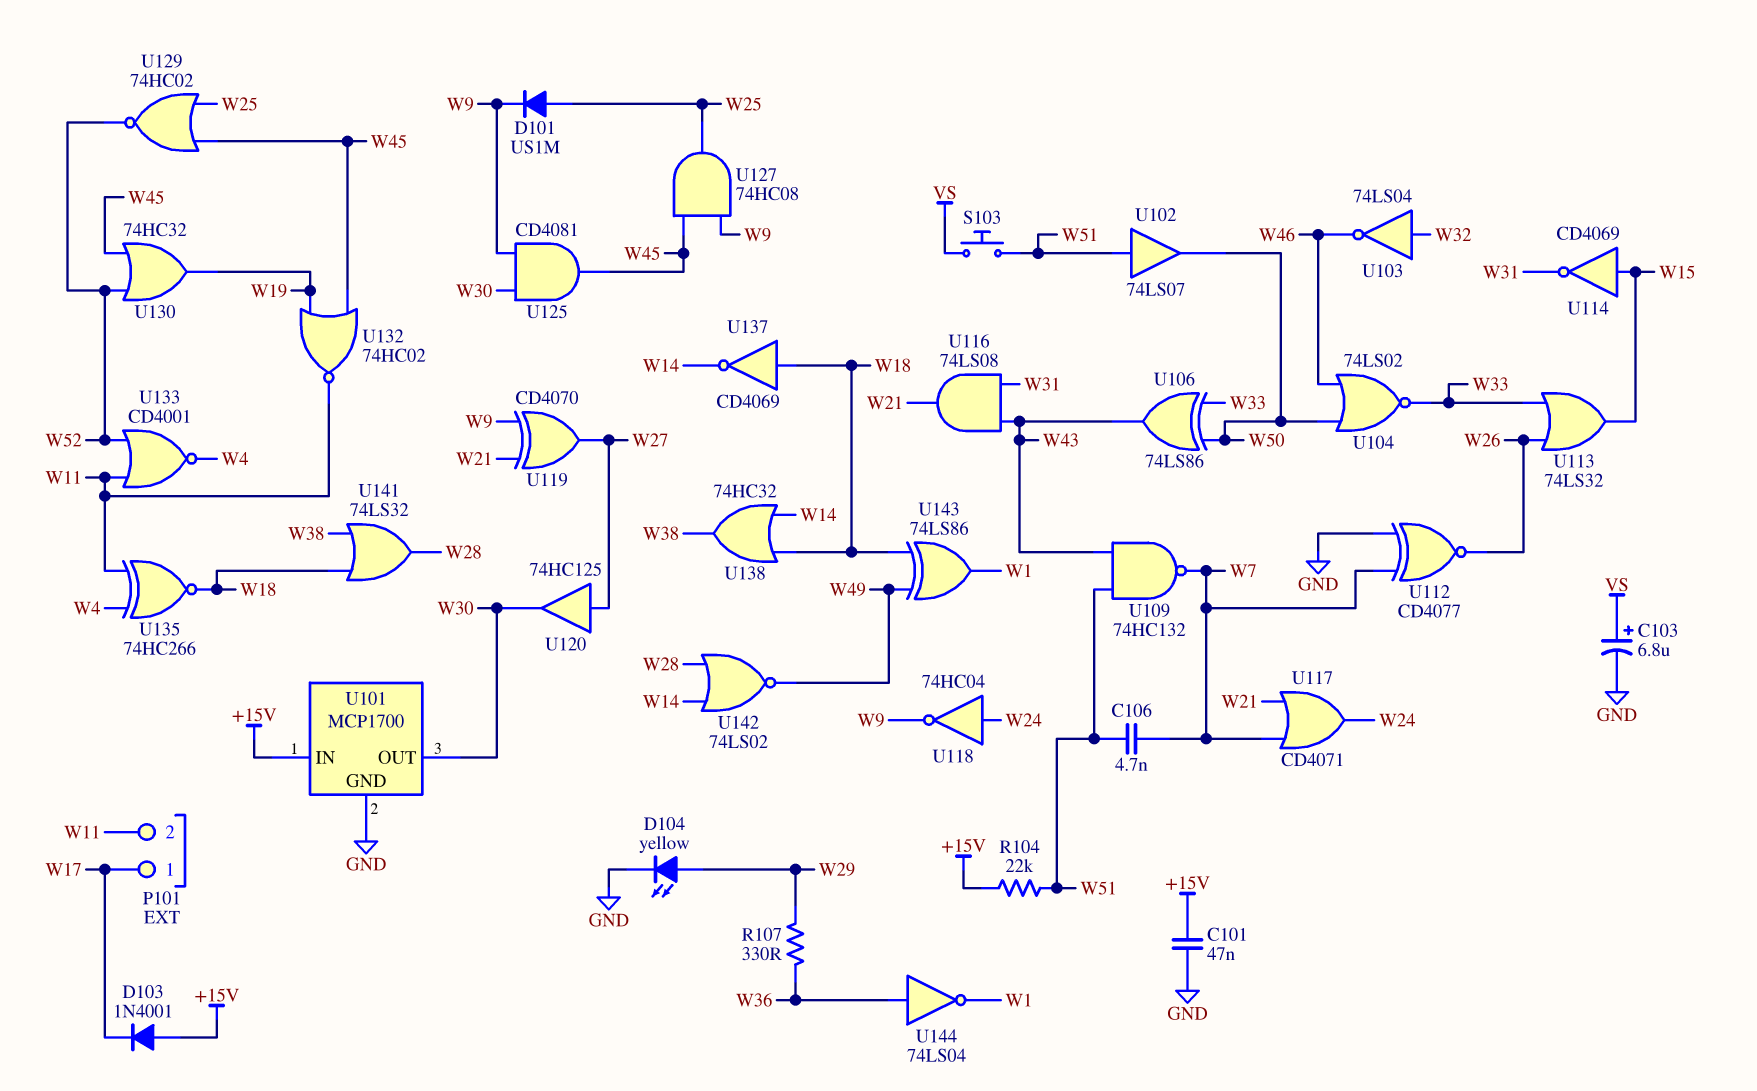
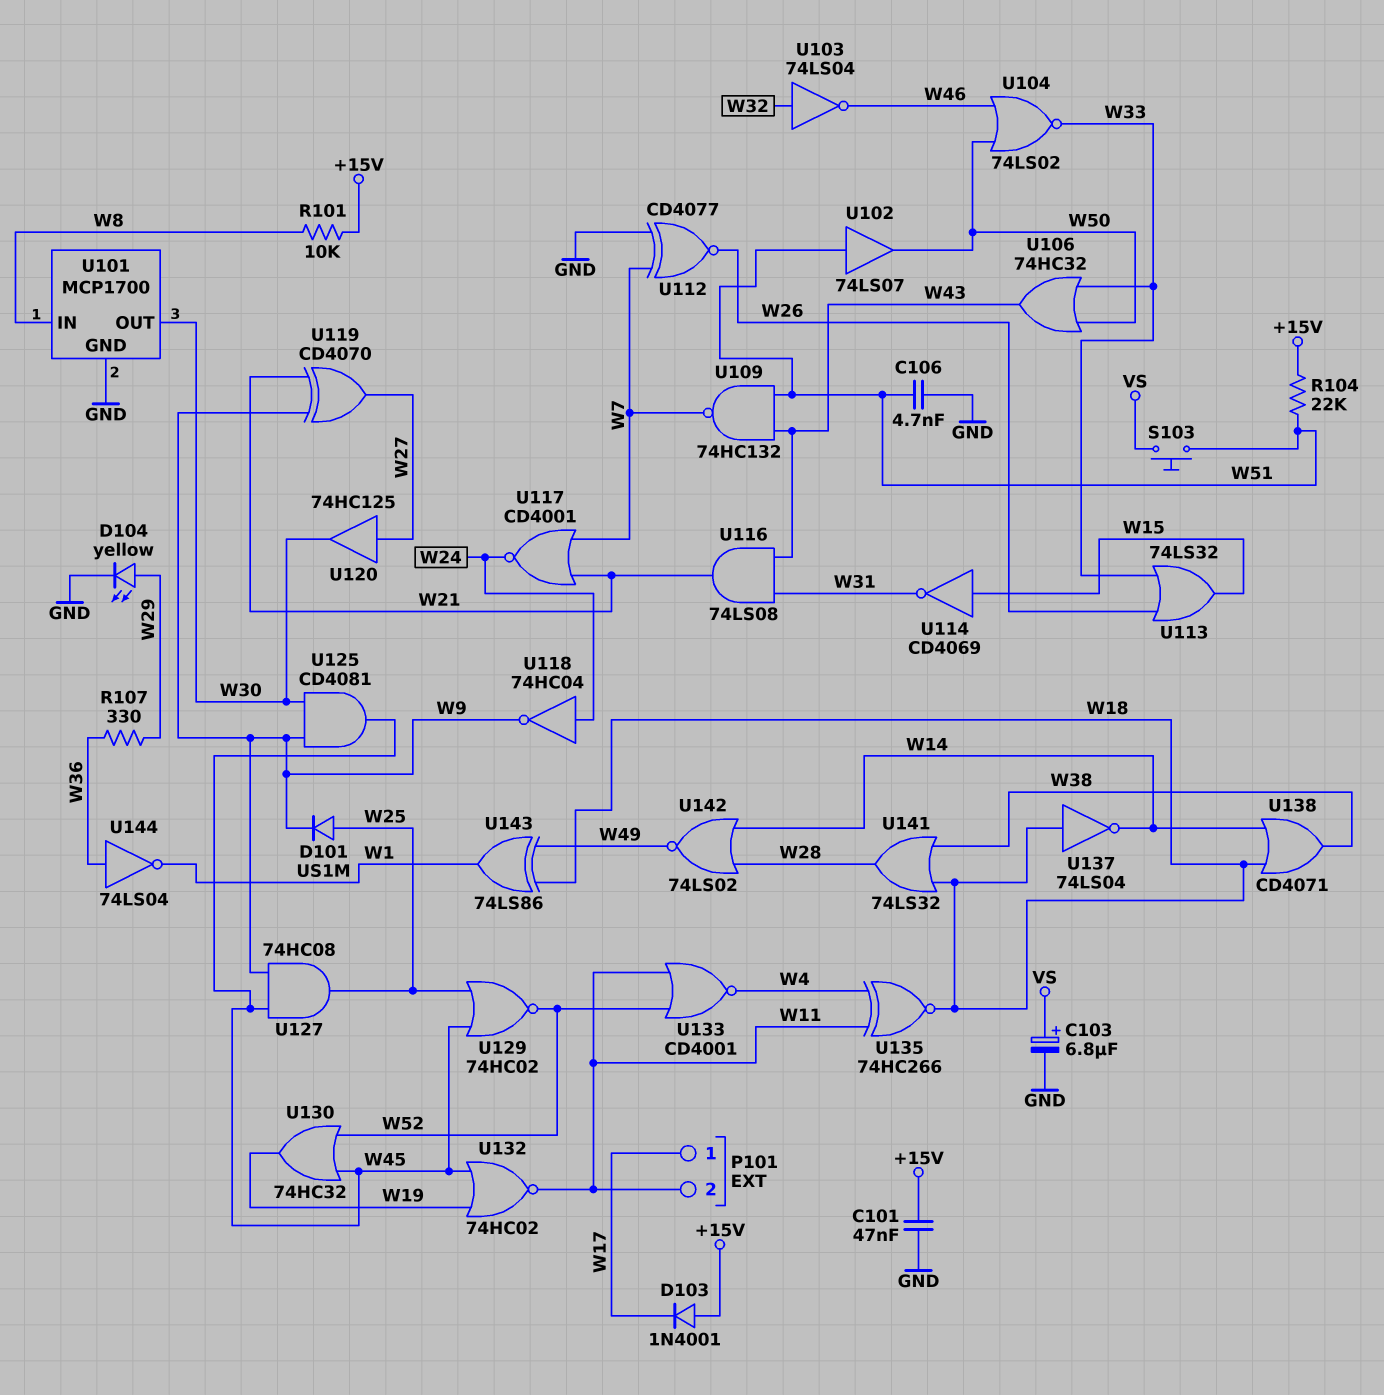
C106: 4.7nF (W7, W51) -> 4.7nF (GND, W51)
R101: none -> 10k (+15V, W8)
U101 pin IN: +15V -> W8
U106: XOR 74LS86 (in W33, in W50, out W43) -> OR 74HC32 (in W33, in W50, out W43)
U117: OR CD4071 (in W7, in W21, out W24) -> NOR CD4001 (in W7, in W21, out W24)
U137: NOT CD4069 (in W18, out W14) -> NOT 74LS04 (in W18, out W14)
U138: OR 74HC32 (in W14, in W18, out W38) -> OR CD4071 (in W14, in W18, out W38)

